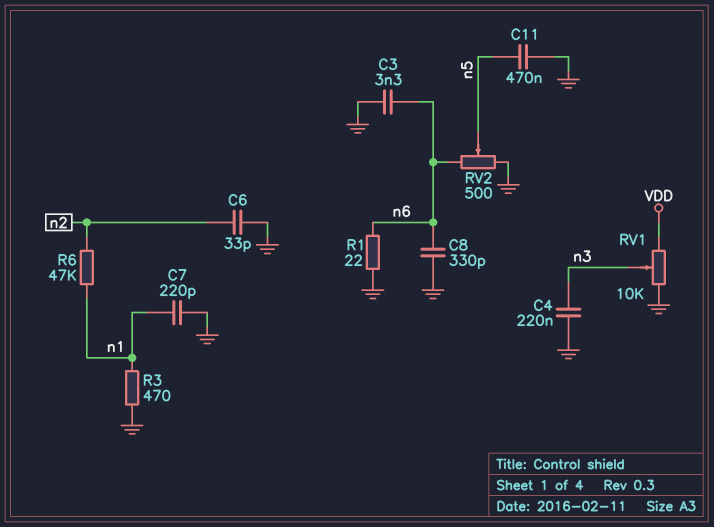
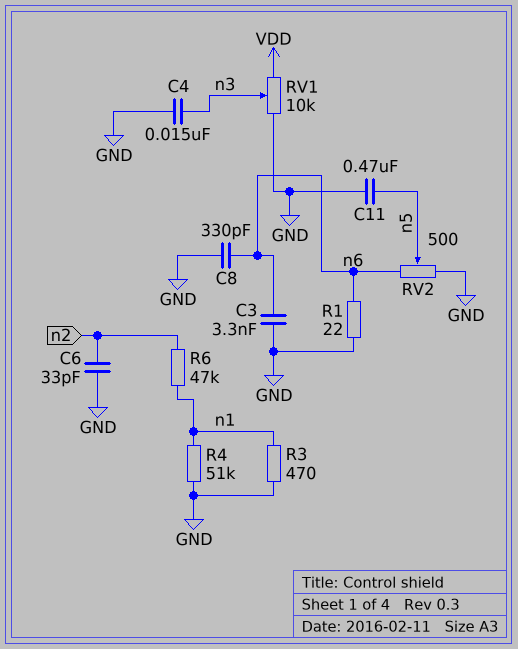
C4: 220nF (GND, n3) -> 15nF (GND, n3)
C7: 220pF (GND, n1) -> none
R4: none -> 51k (GND, n1)

